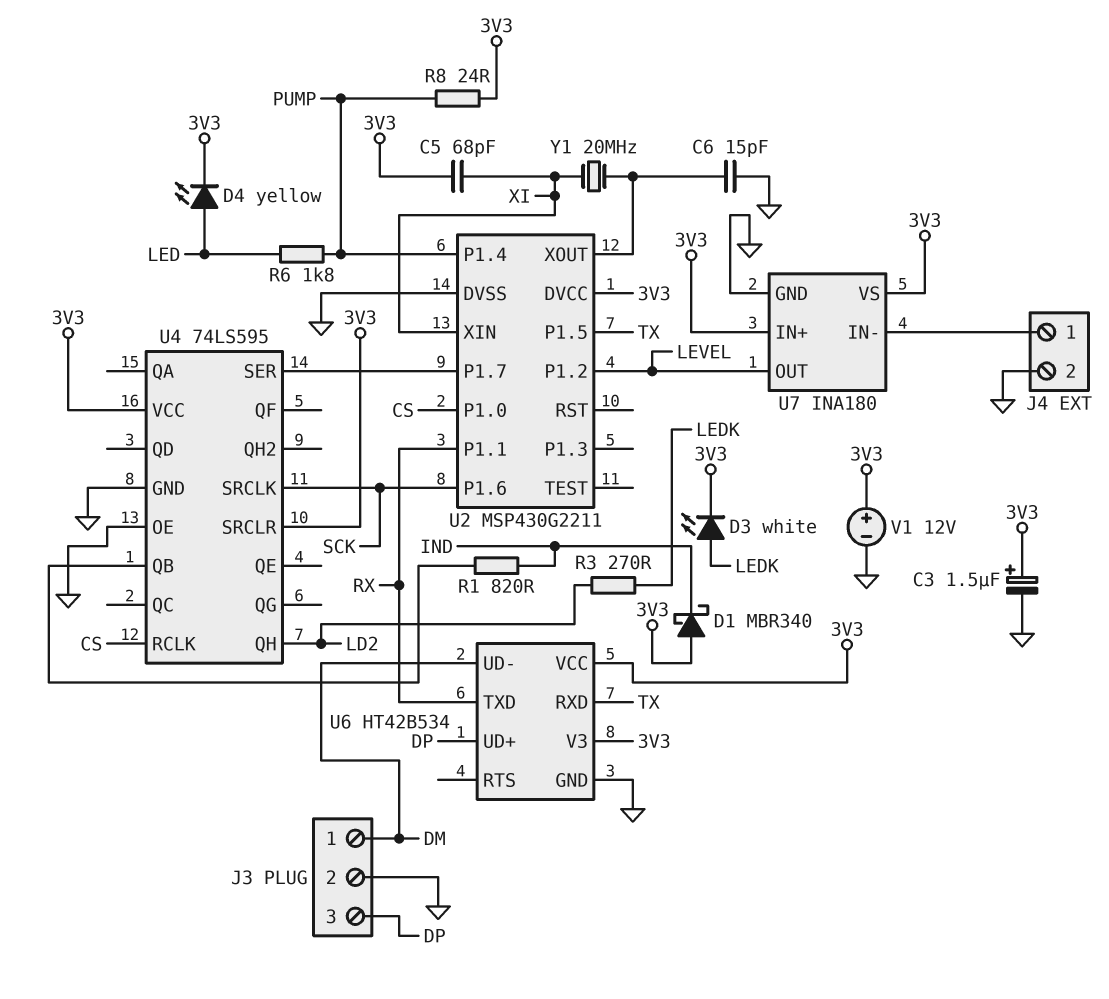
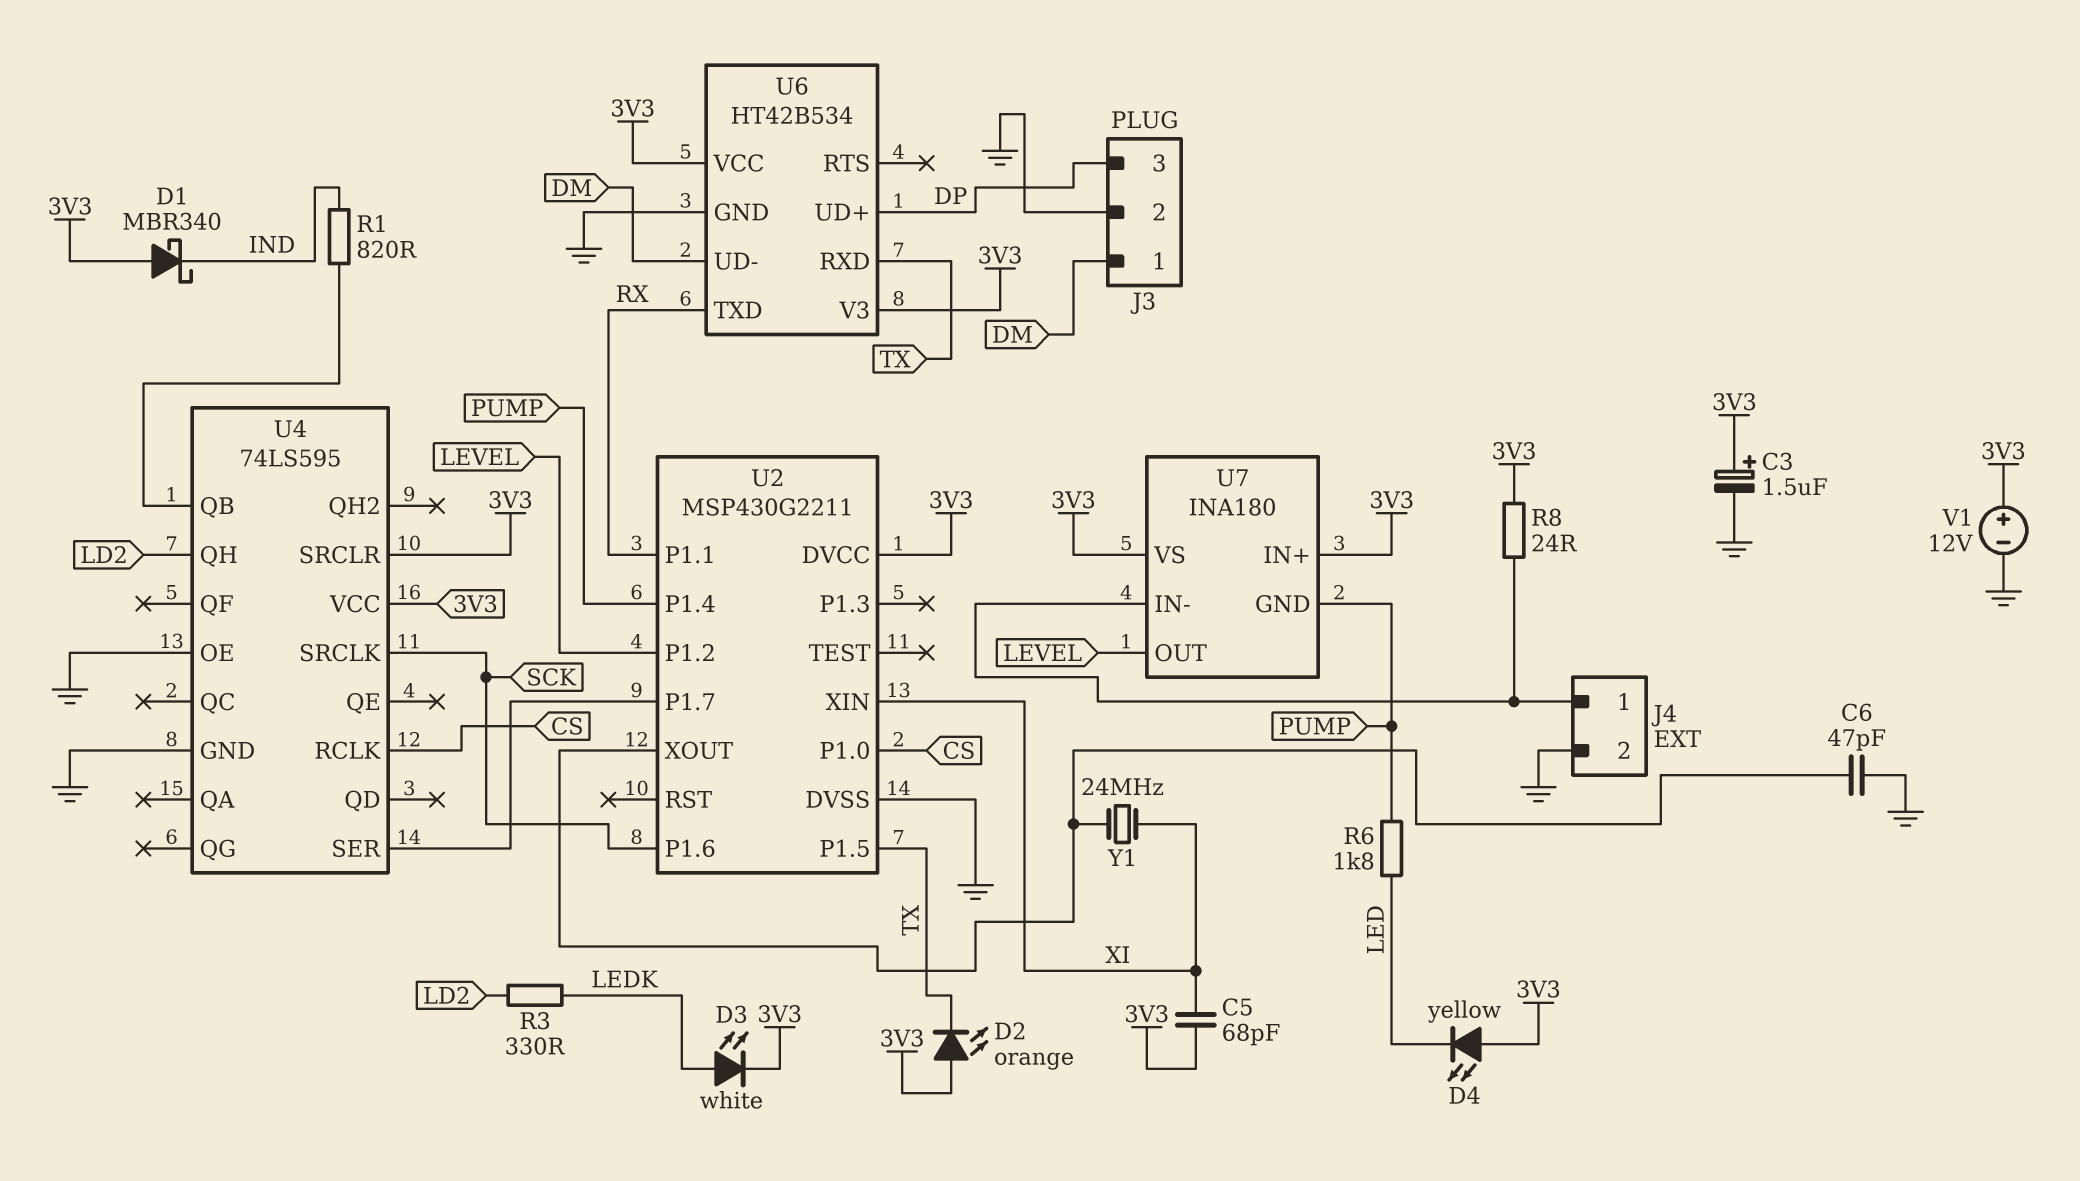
C6: 15pF (GND, U2/XOUT) -> 47pF (GND, U2/XOUT)
D2: none -> LED orange (A 3V3, K TX)
D4: LED yellow (A LED, K 3V3) -> LED yellow (A 3V3, K LED)
R3: 270 (LD2, LEDK) -> 330 (LD2, LEDK)
R8: 24 (3V3, PUMP) -> 24 (3V3, J4/1)
U7 pin GND: GND -> PUMP
Y1: 20MHz (U2/XOUT, XI) -> 24MHz (U2/XOUT, XI)

